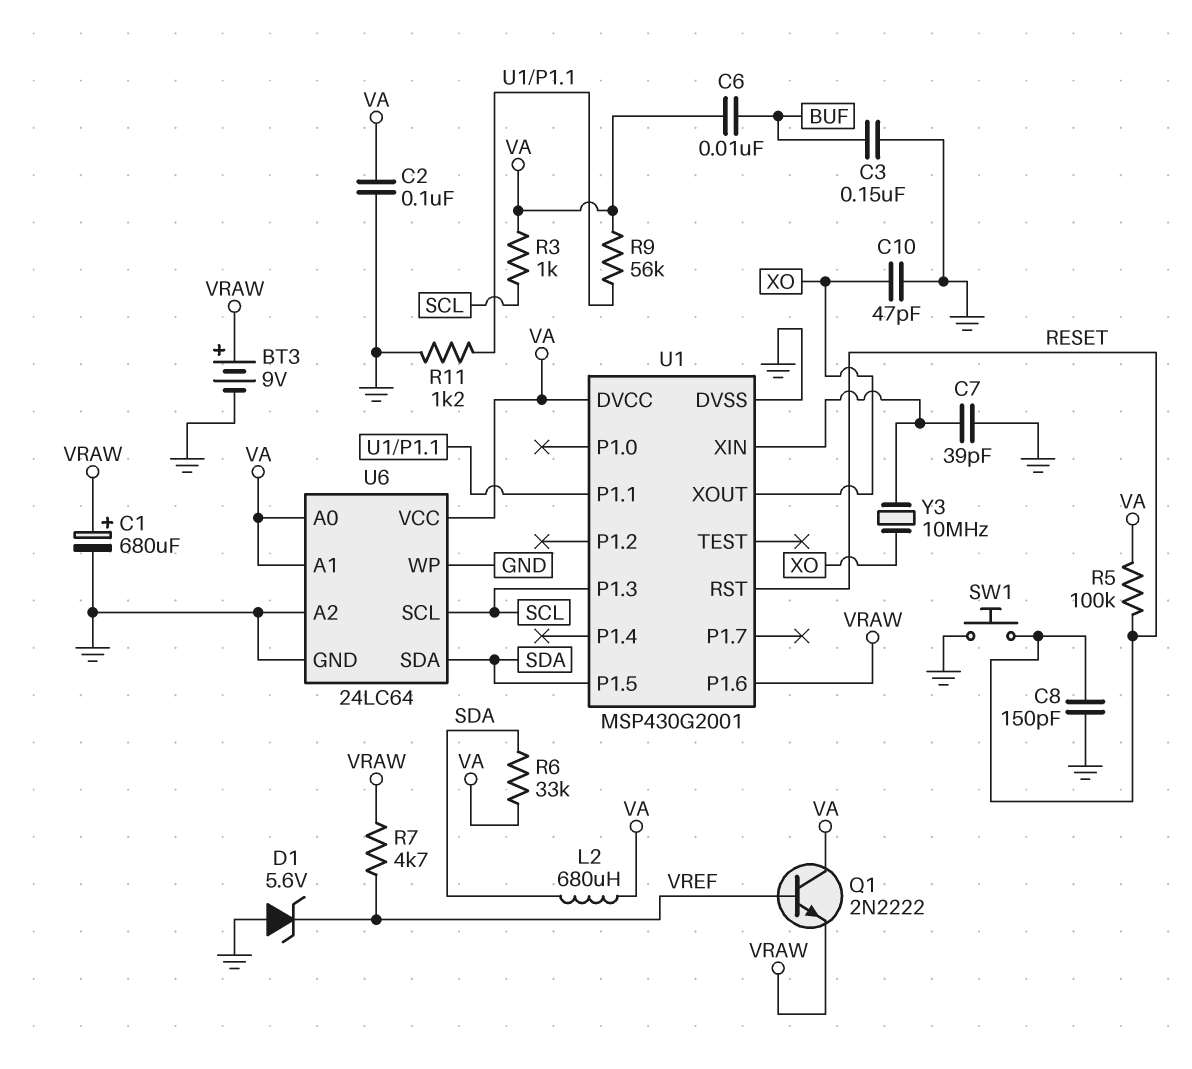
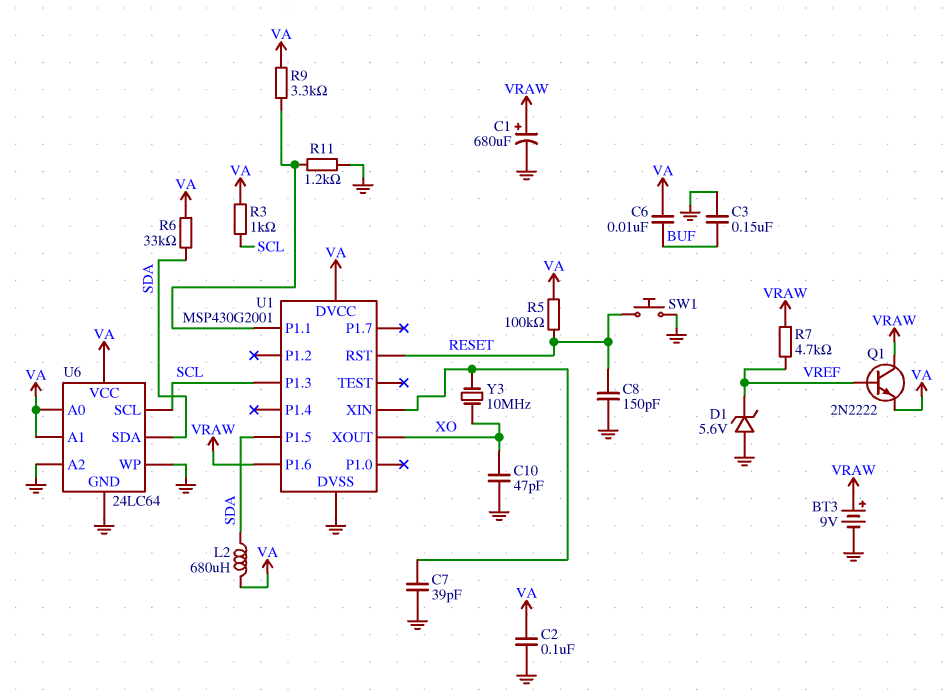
Q1: NPN 2N2222 (B VREF, C VA, E VRAW) -> NPN 2N2222 (B VREF, C VRAW, E VA)
R9: 56k (U1/P1.1, VA) -> 3.3k (U1/P1.1, VA)

